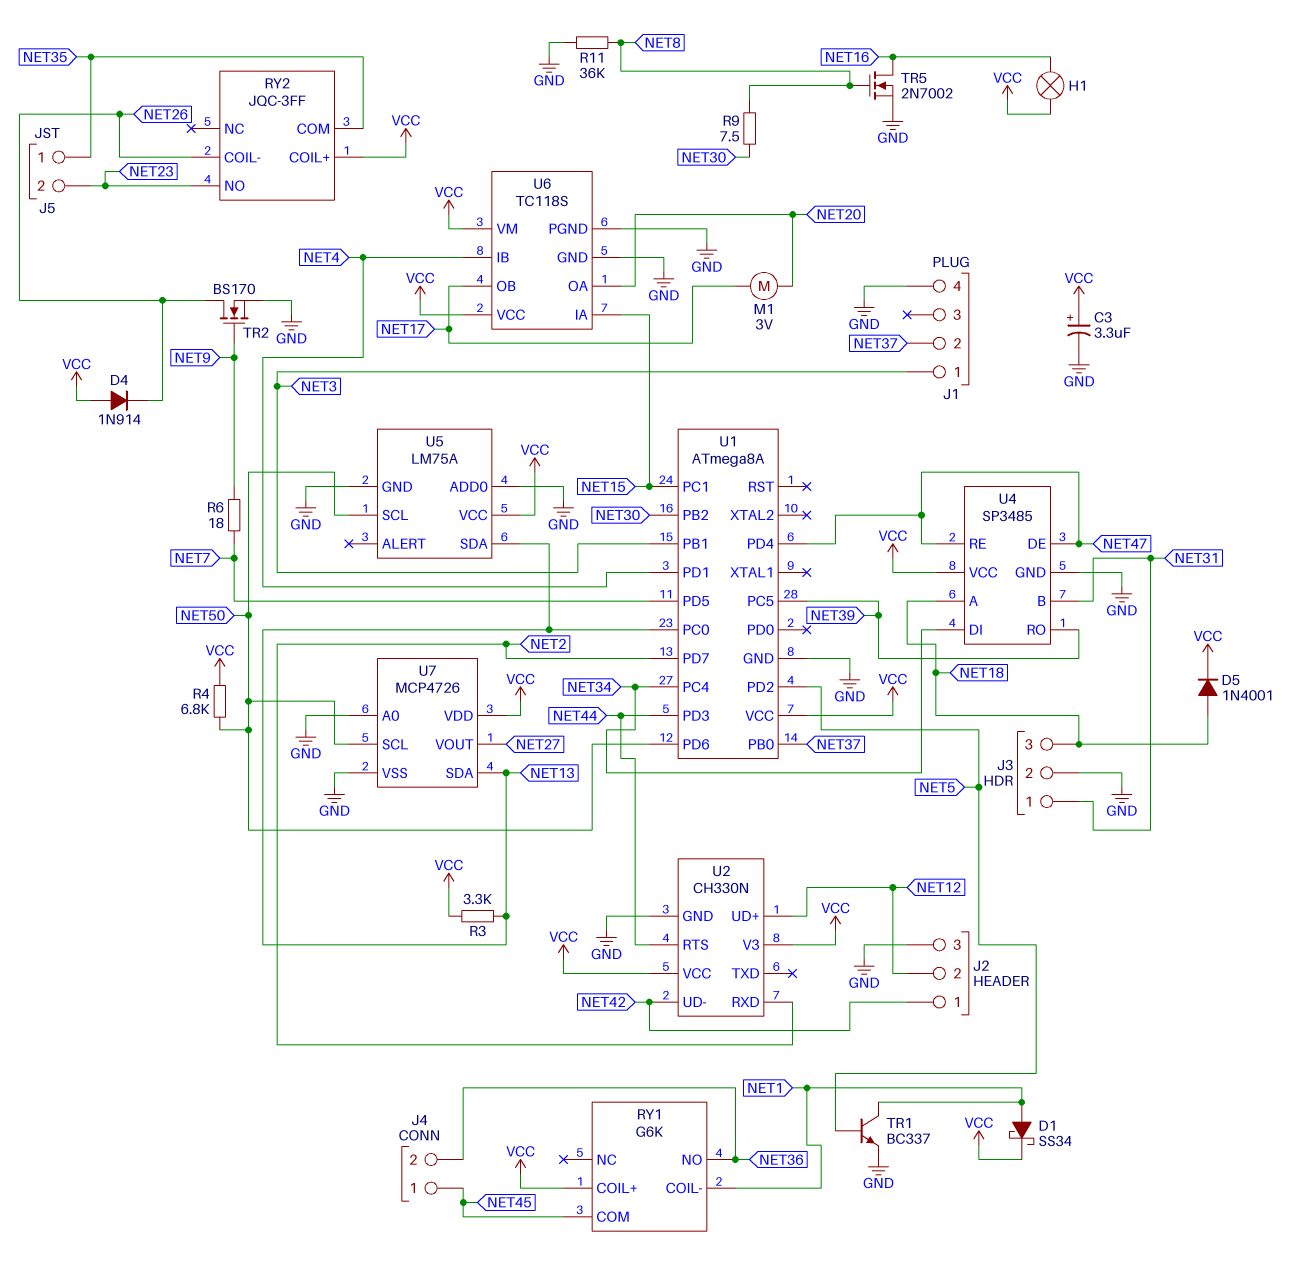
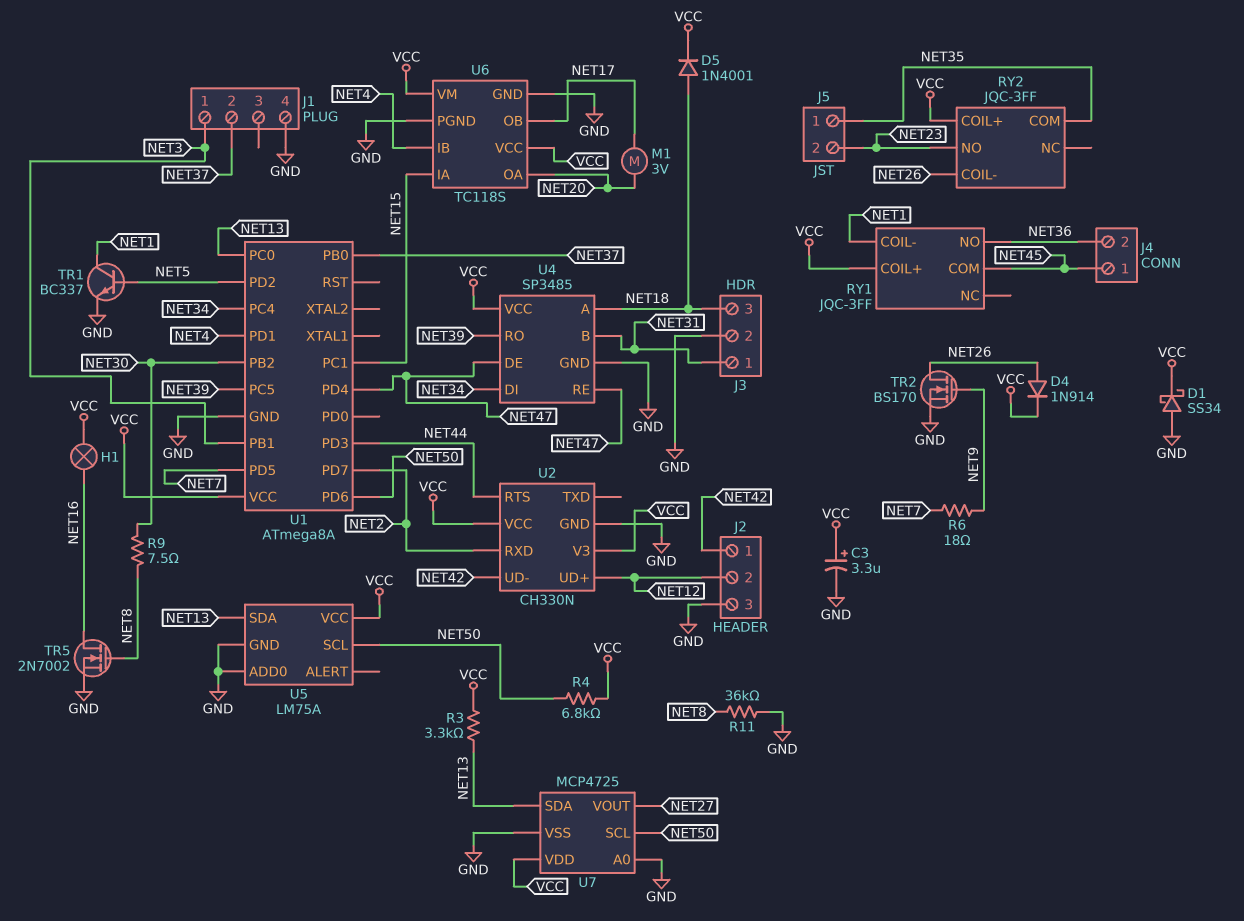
D1: schottky SS34 (A NET1, K VCC) -> schottky SS34 (A GND, K VCC)
D4: diode 1N914 (A VCC, K NET26) -> diode 1N914 (A NET26, K VCC)
RY1: G6K -> JQC-3FF
U7: MCP4726 -> MCP4725

